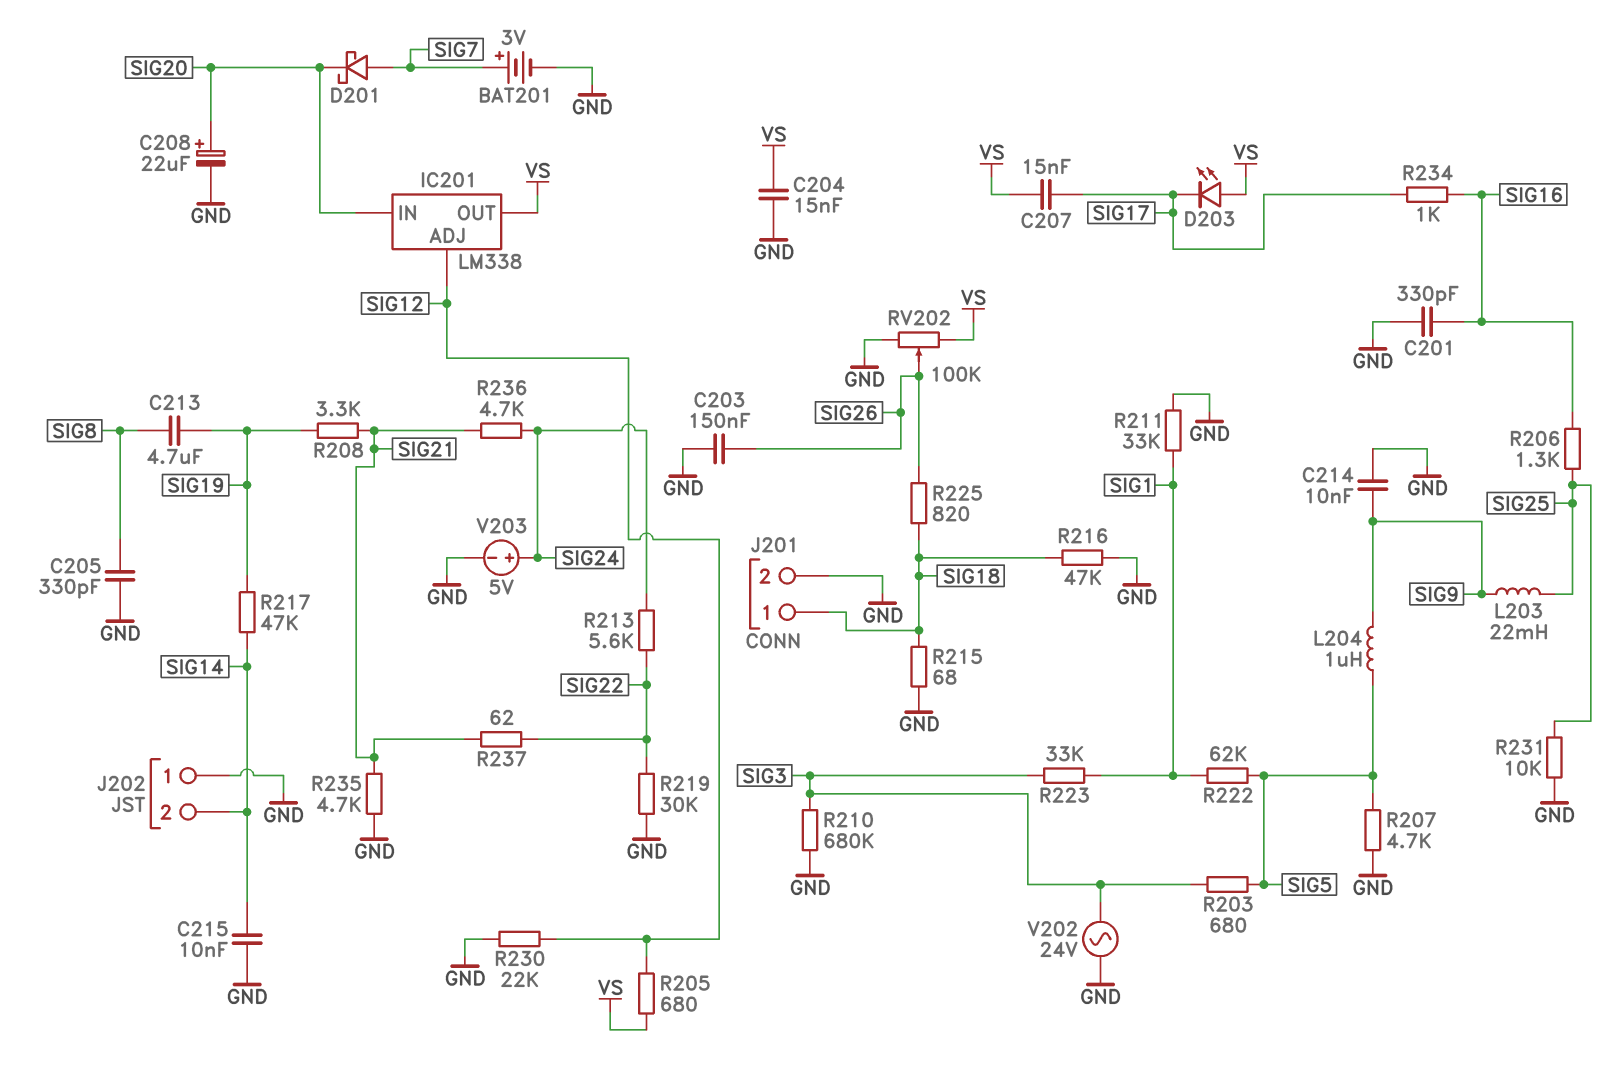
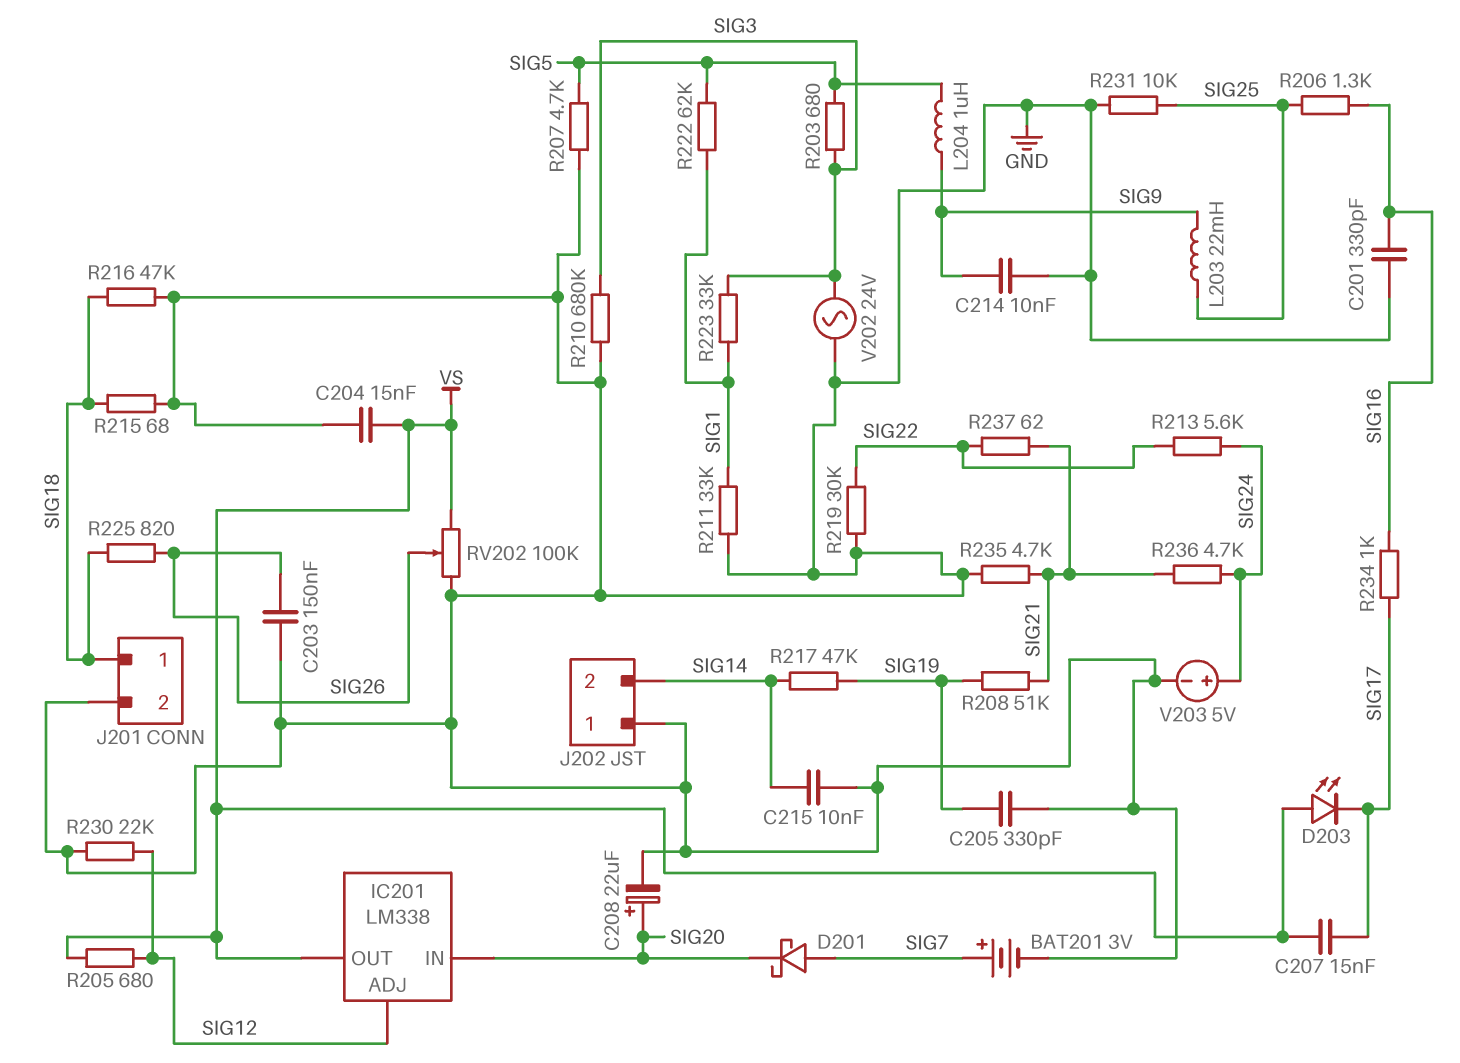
C205: 330pF (GND, SIG8) -> 330pF (GND, SIG19)
C213: 4.7uF (SIG8, SIG19) -> none
R208: 3.3k (SIG19, SIG21) -> 51k (SIG19, SIG21)

